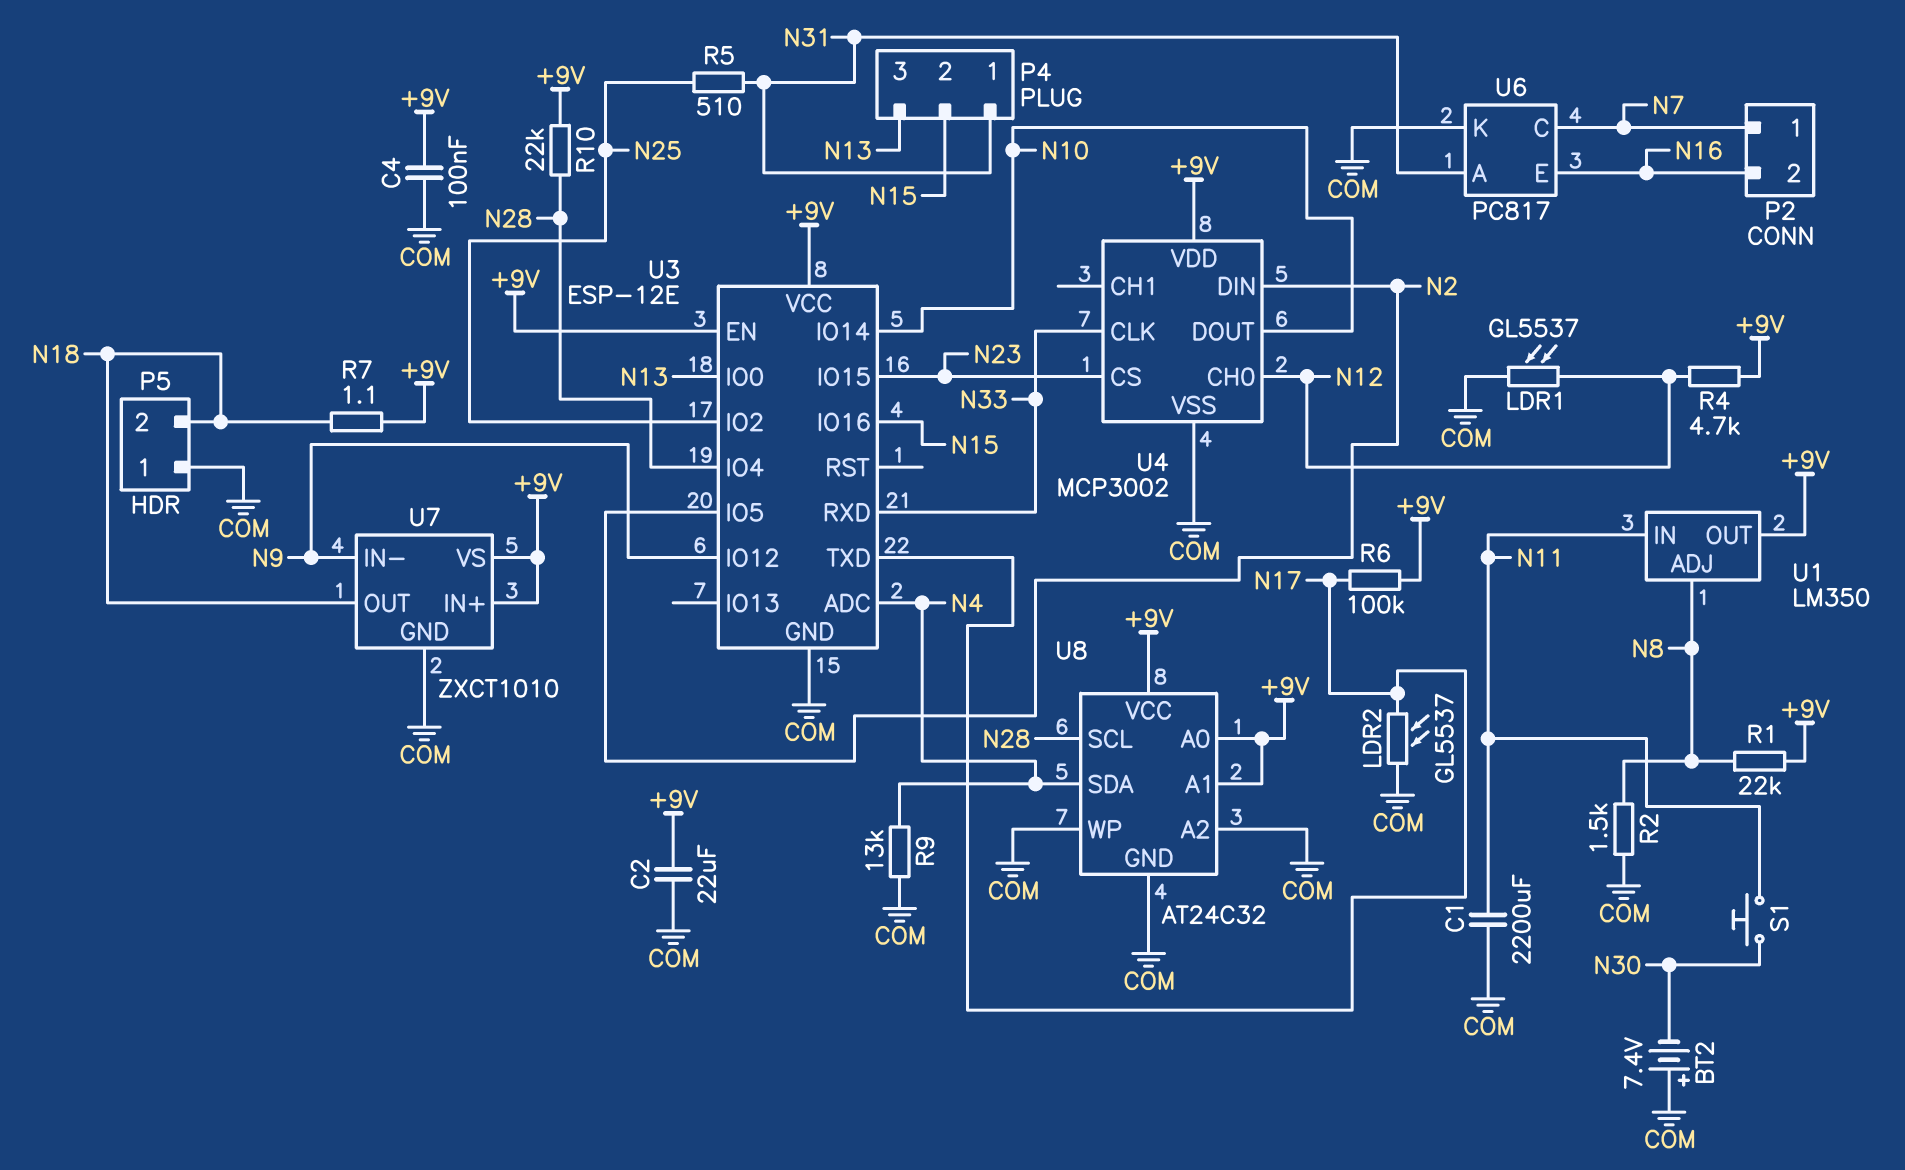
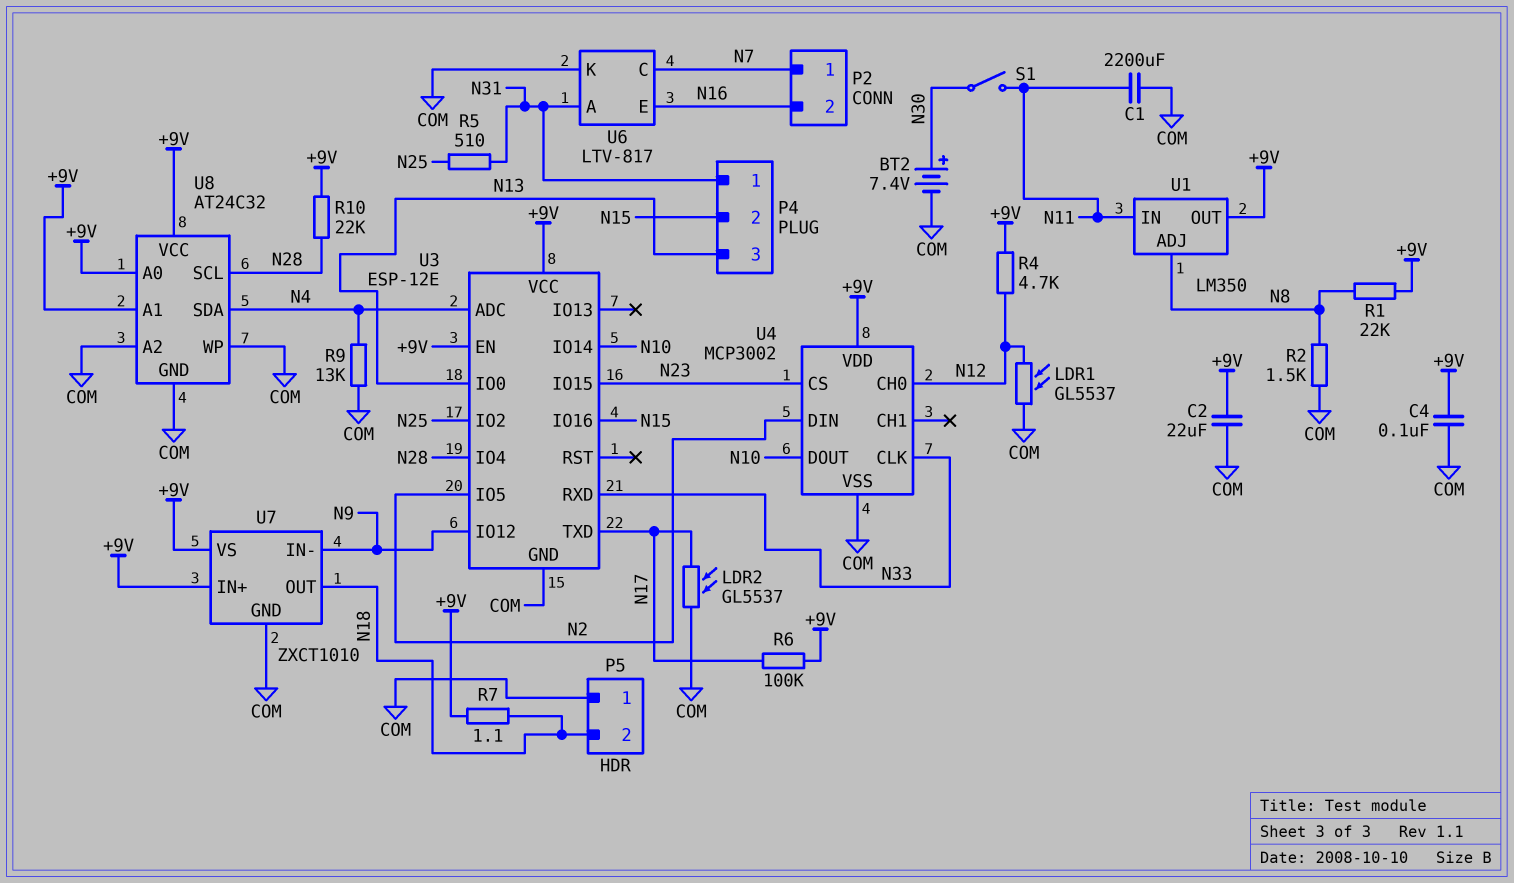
BT2: 7.4V (plus COM, minus N30) -> 7.4V (plus N30, minus COM)
S1: button (N11, N30) -> switch (N11, N30)
U6: PC817 -> LTV-817

